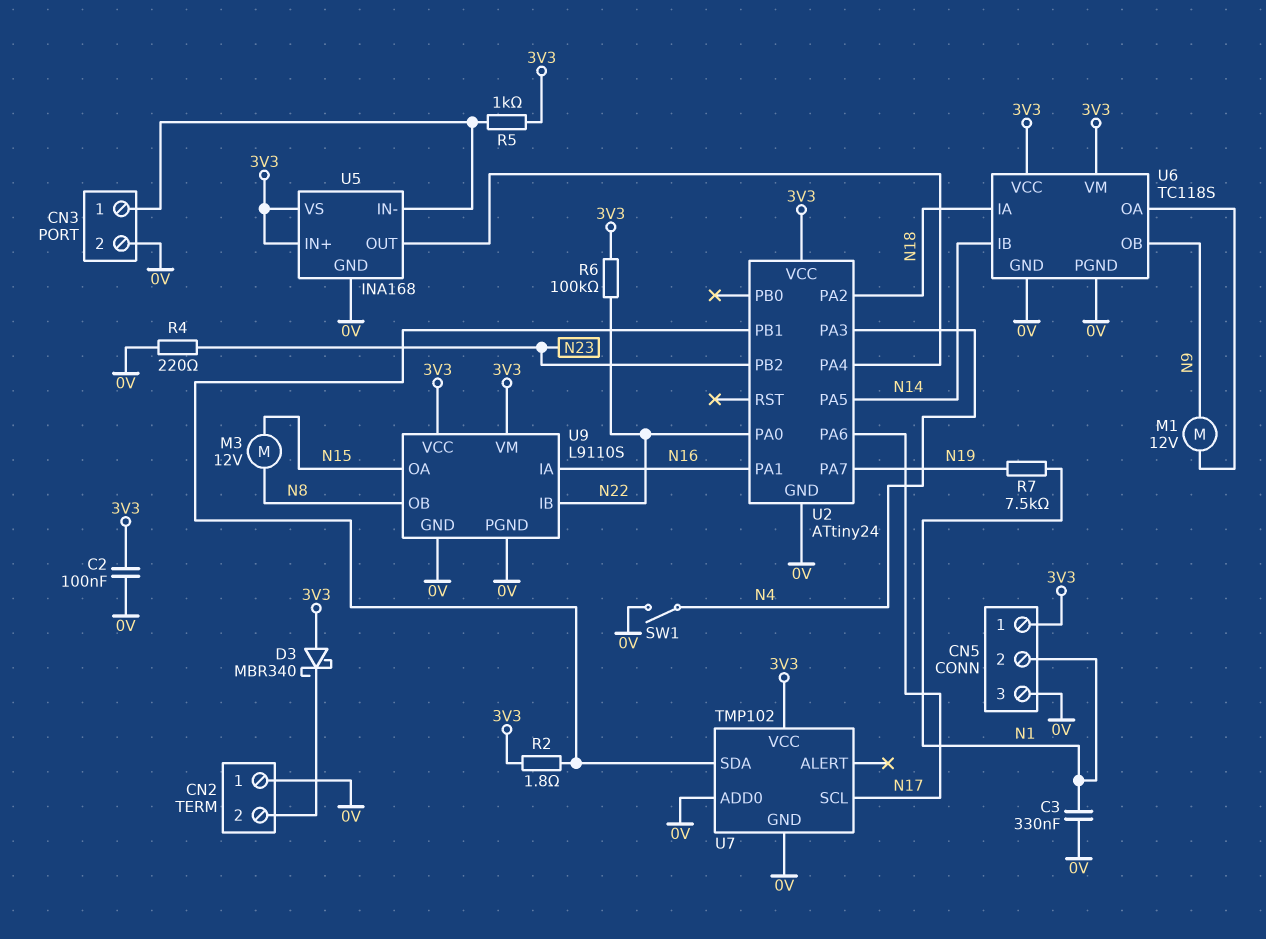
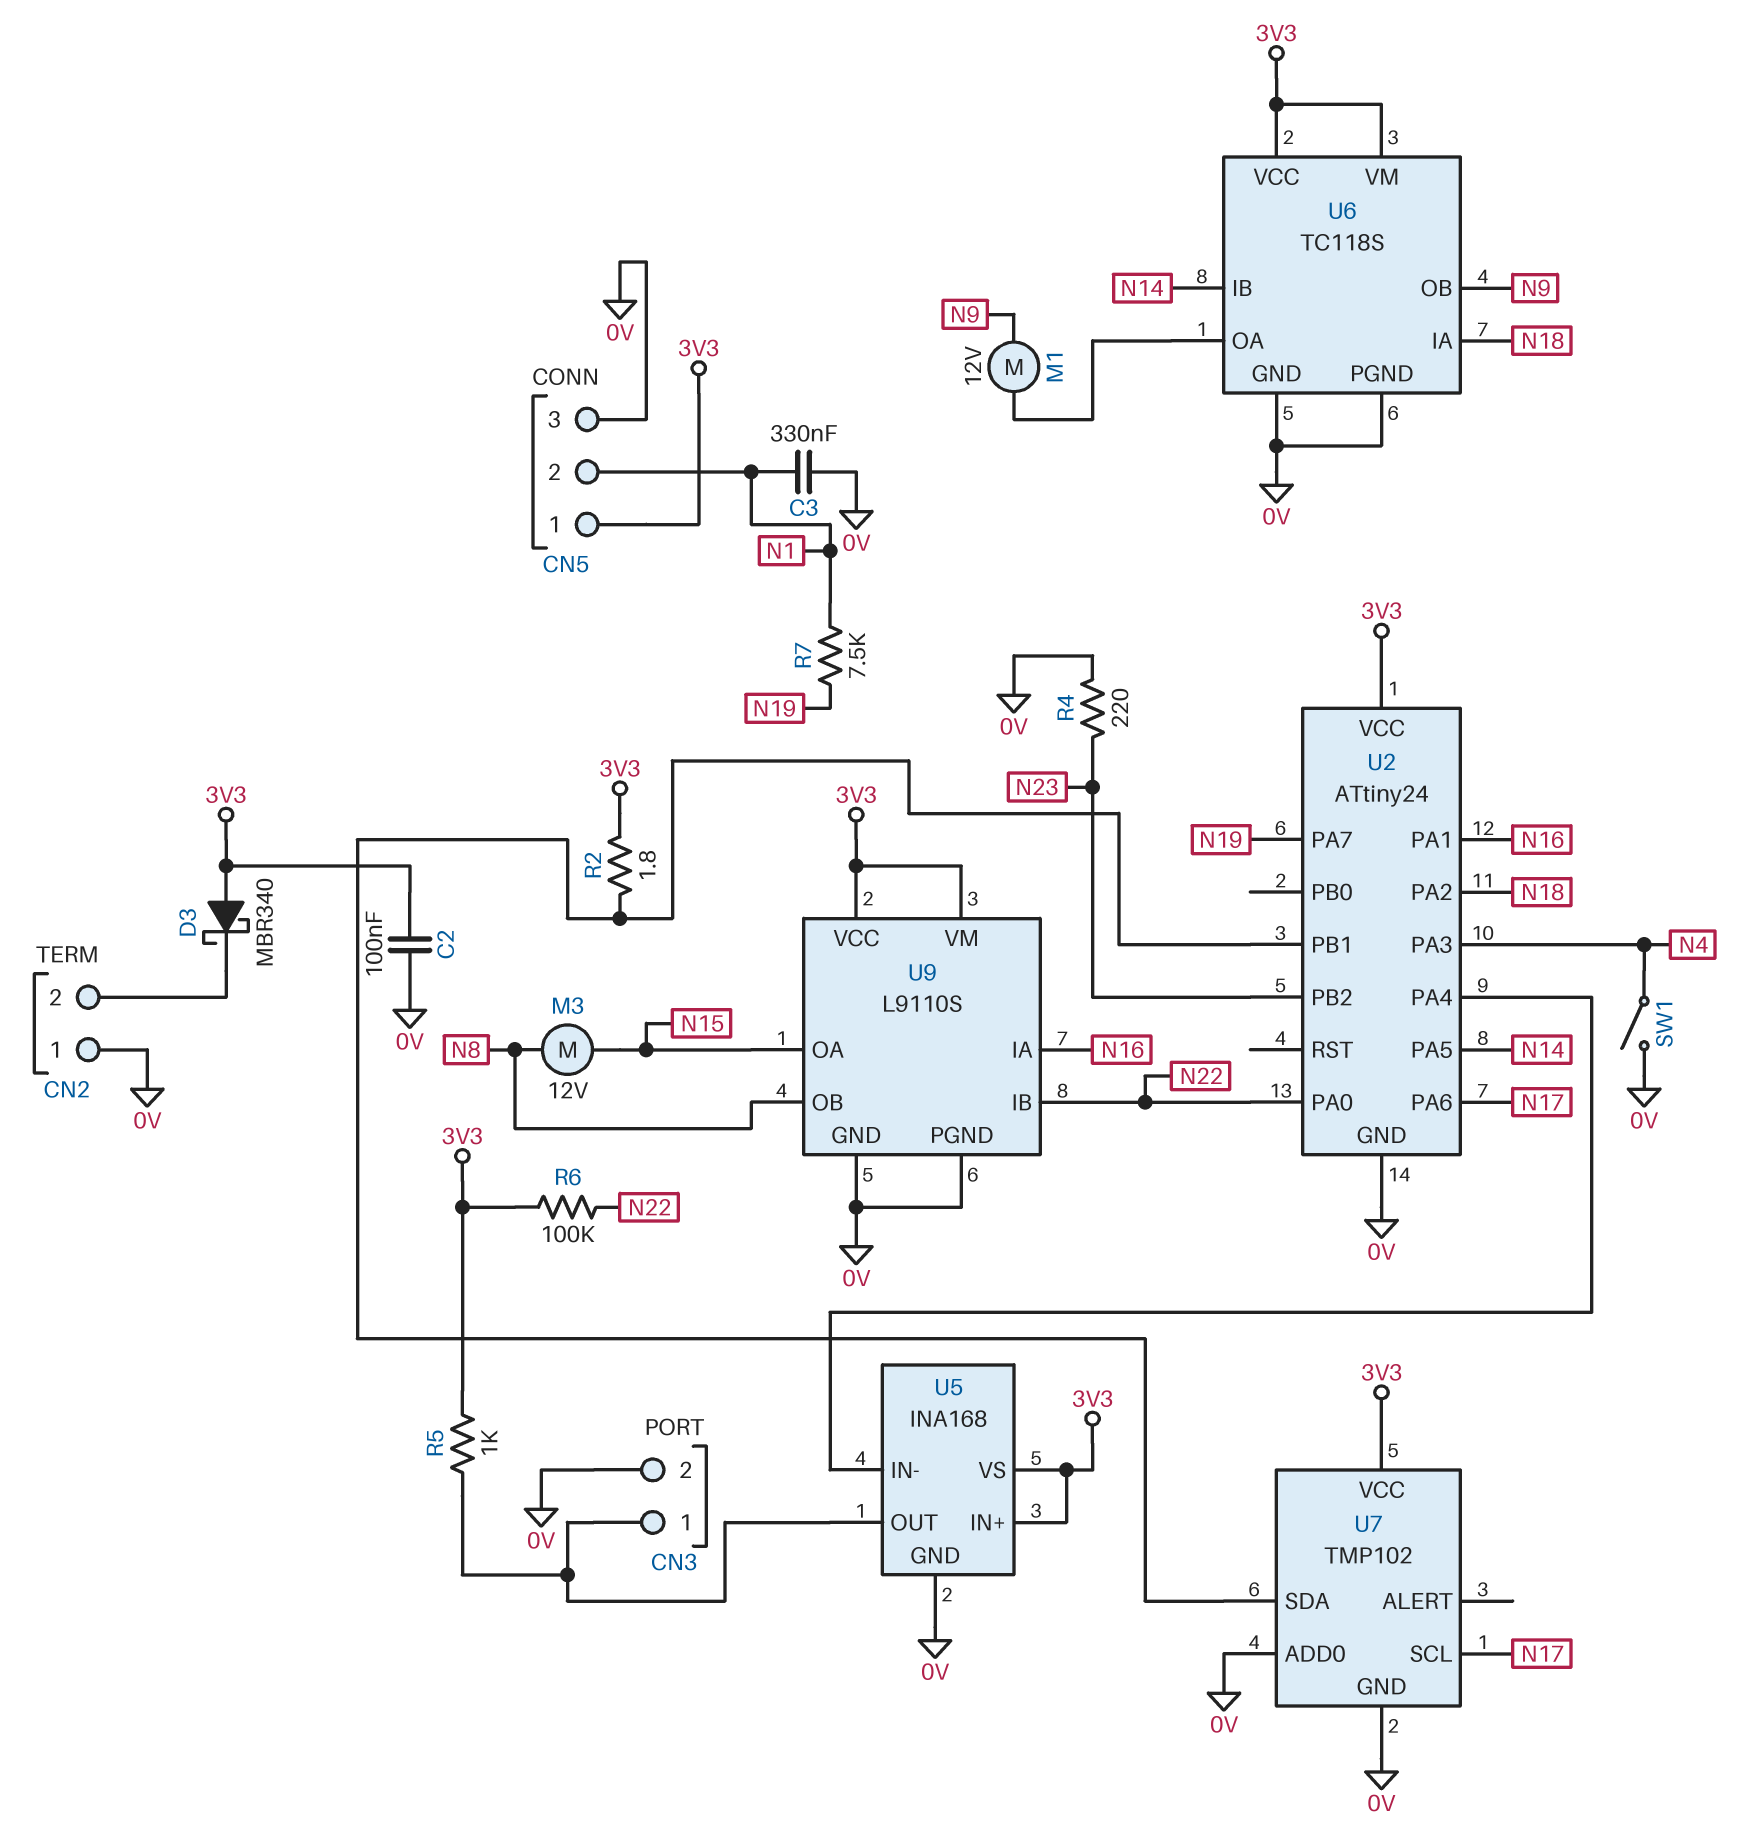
U5 pin IN-: CN3/1 -> U2/PA4
U5 pin OUT: U2/PA4 -> CN3/1

